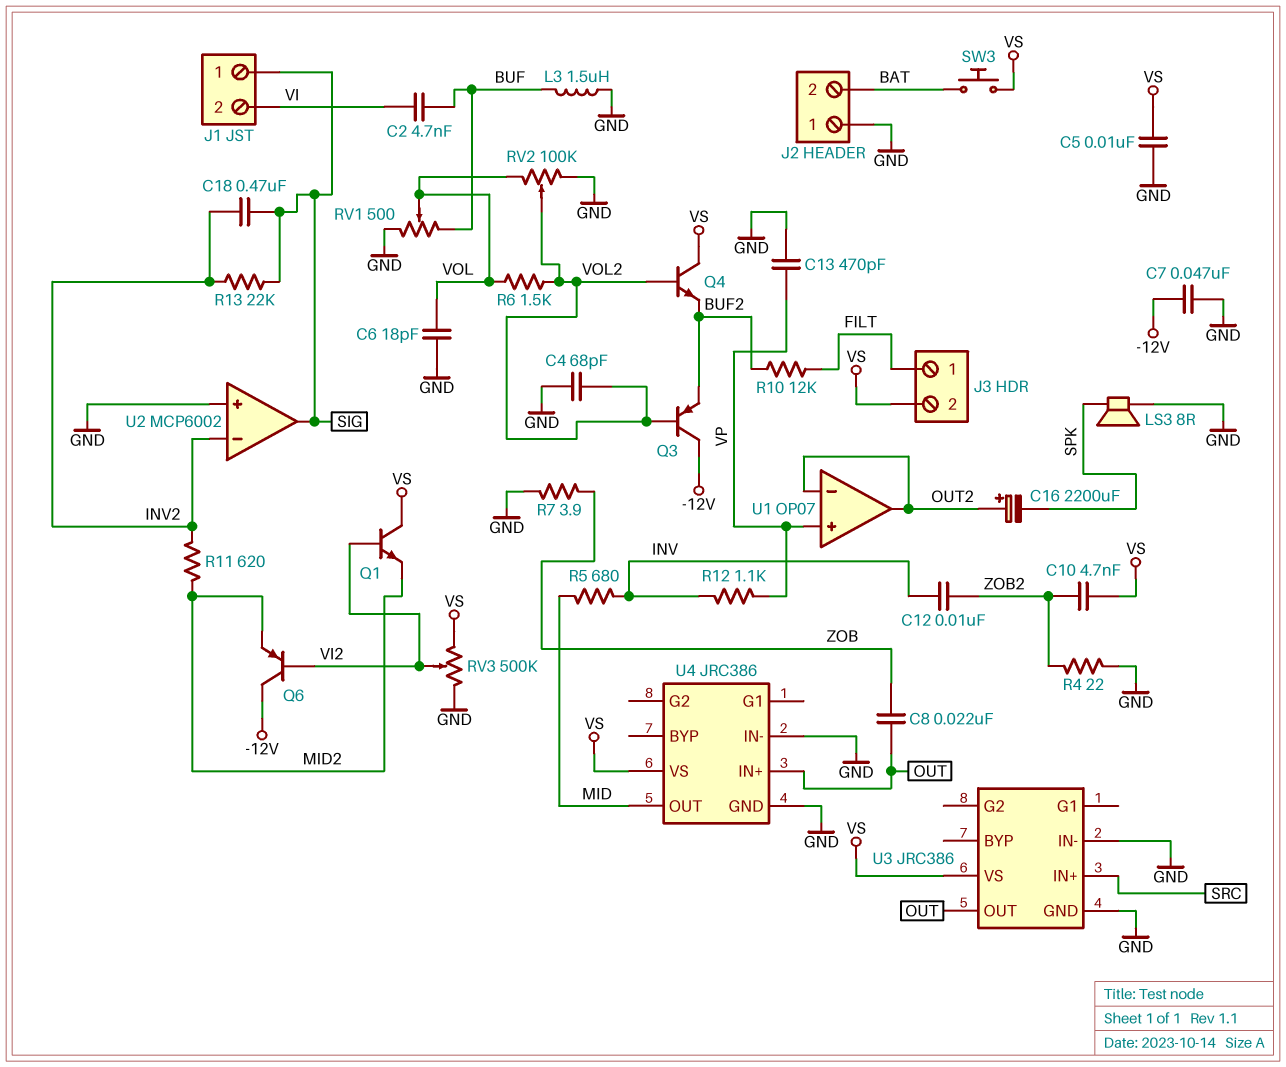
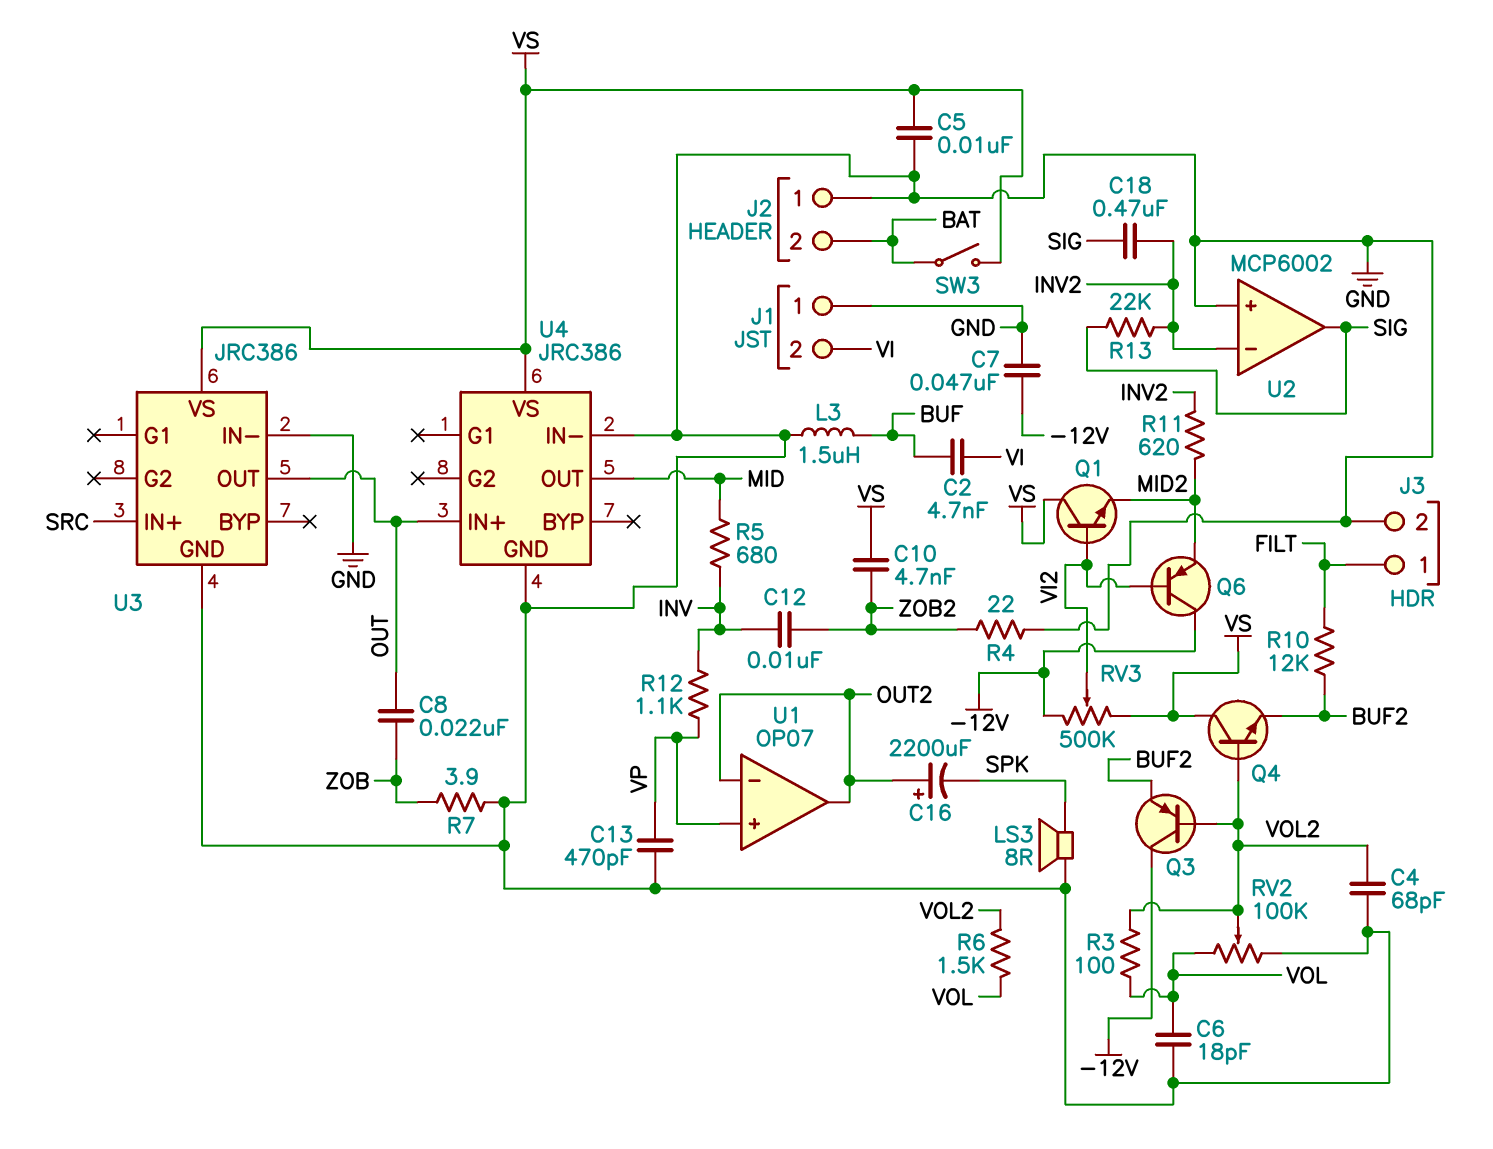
J1 pin 1: SIG -> GND
J3 pin 2: VS -> GND
R3: none -> 100 (VOL, VOL2)
RV1: 500 (BUF, GND, wiper VOL) -> none
RV3: 500k (GND, VS, wiper VI2) -> 500k (-12V, VS, wiper VI2)
SW3: button (BAT, VS) -> switch (BAT, VS)

